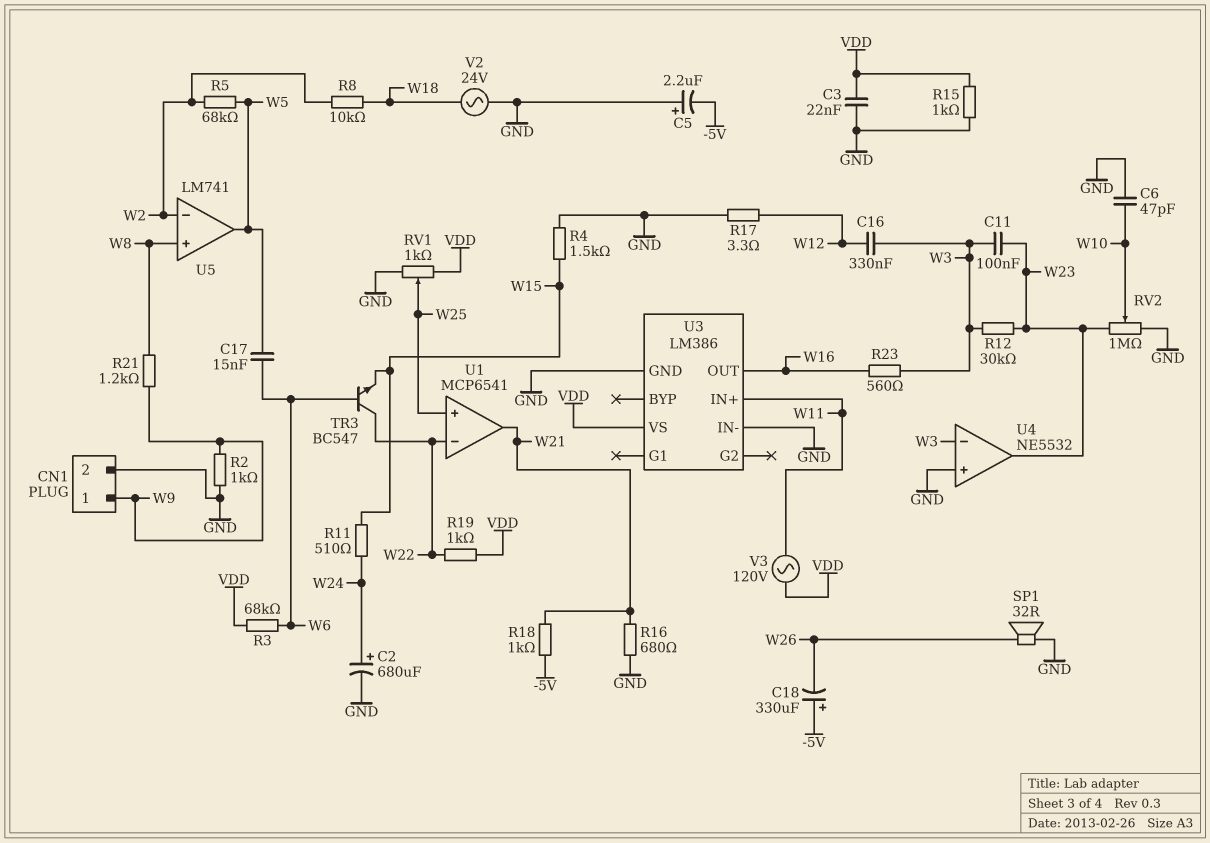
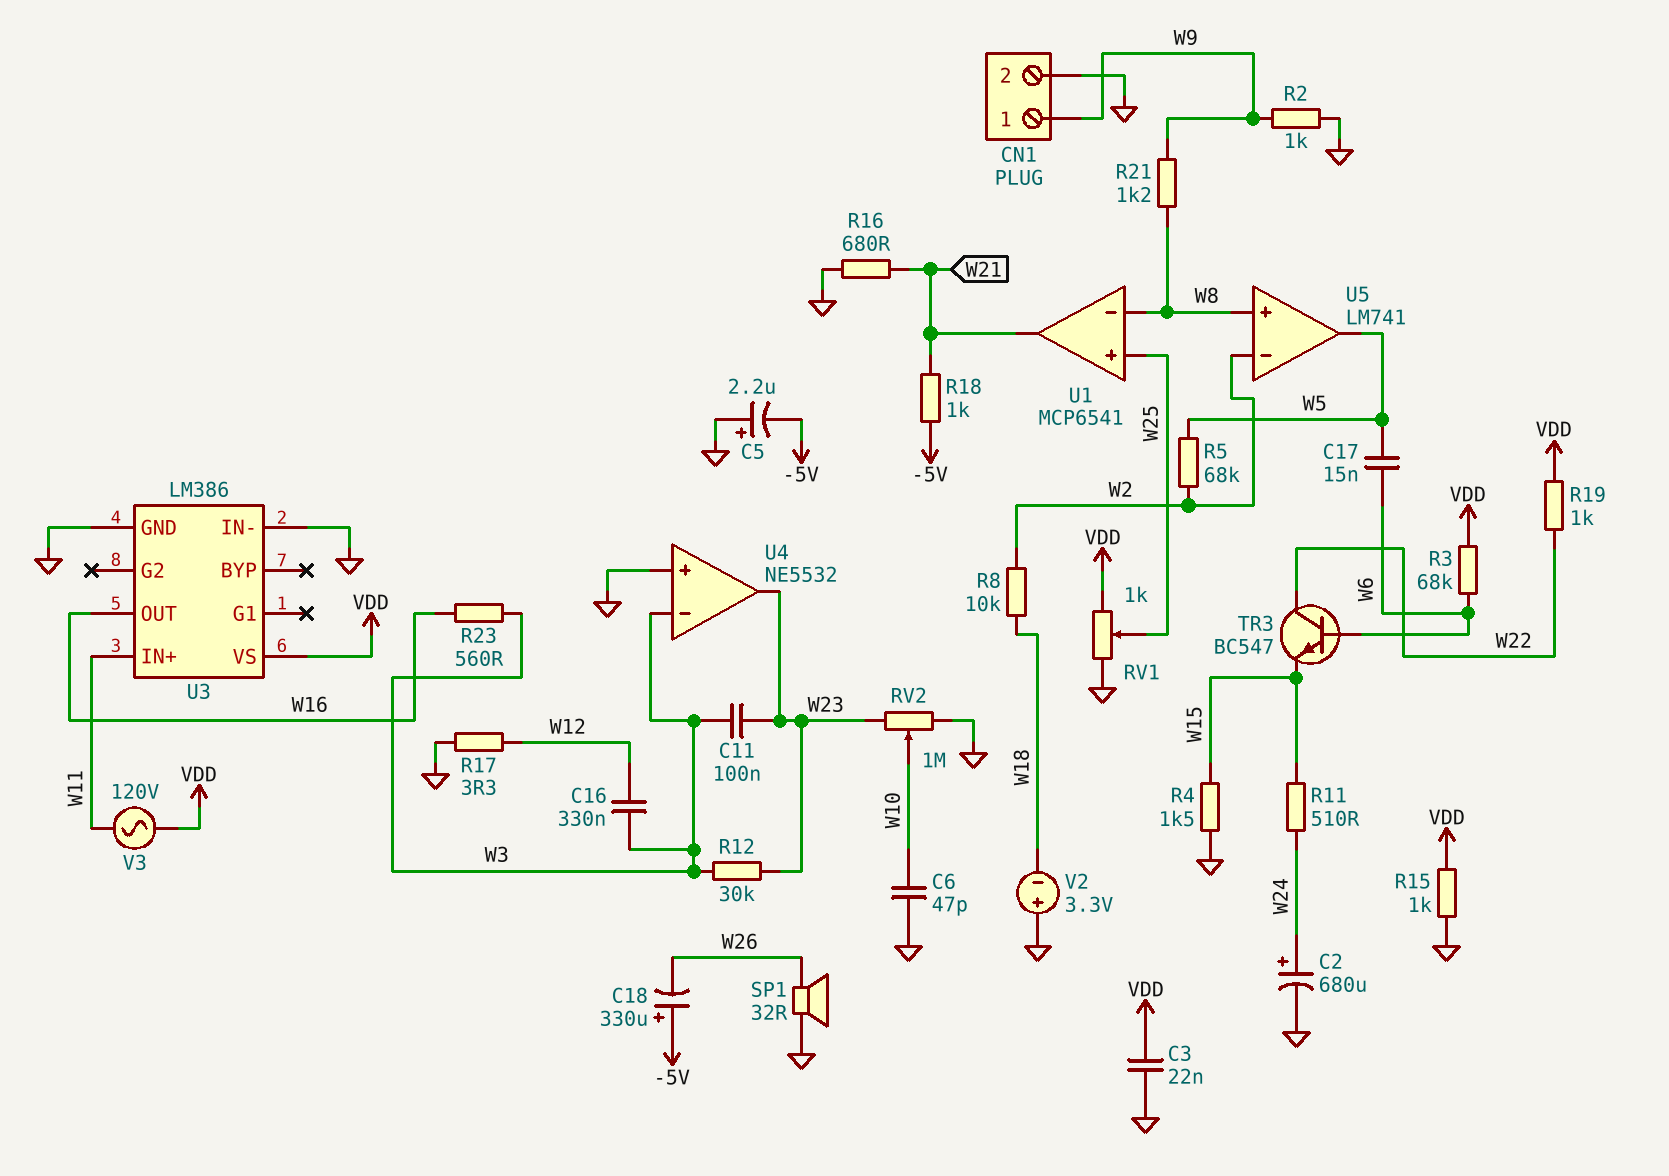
U1 pin in-: W22 -> W8
V2: AC 24V (GND, W18) -> 3.3V (plus GND, minus W18)

